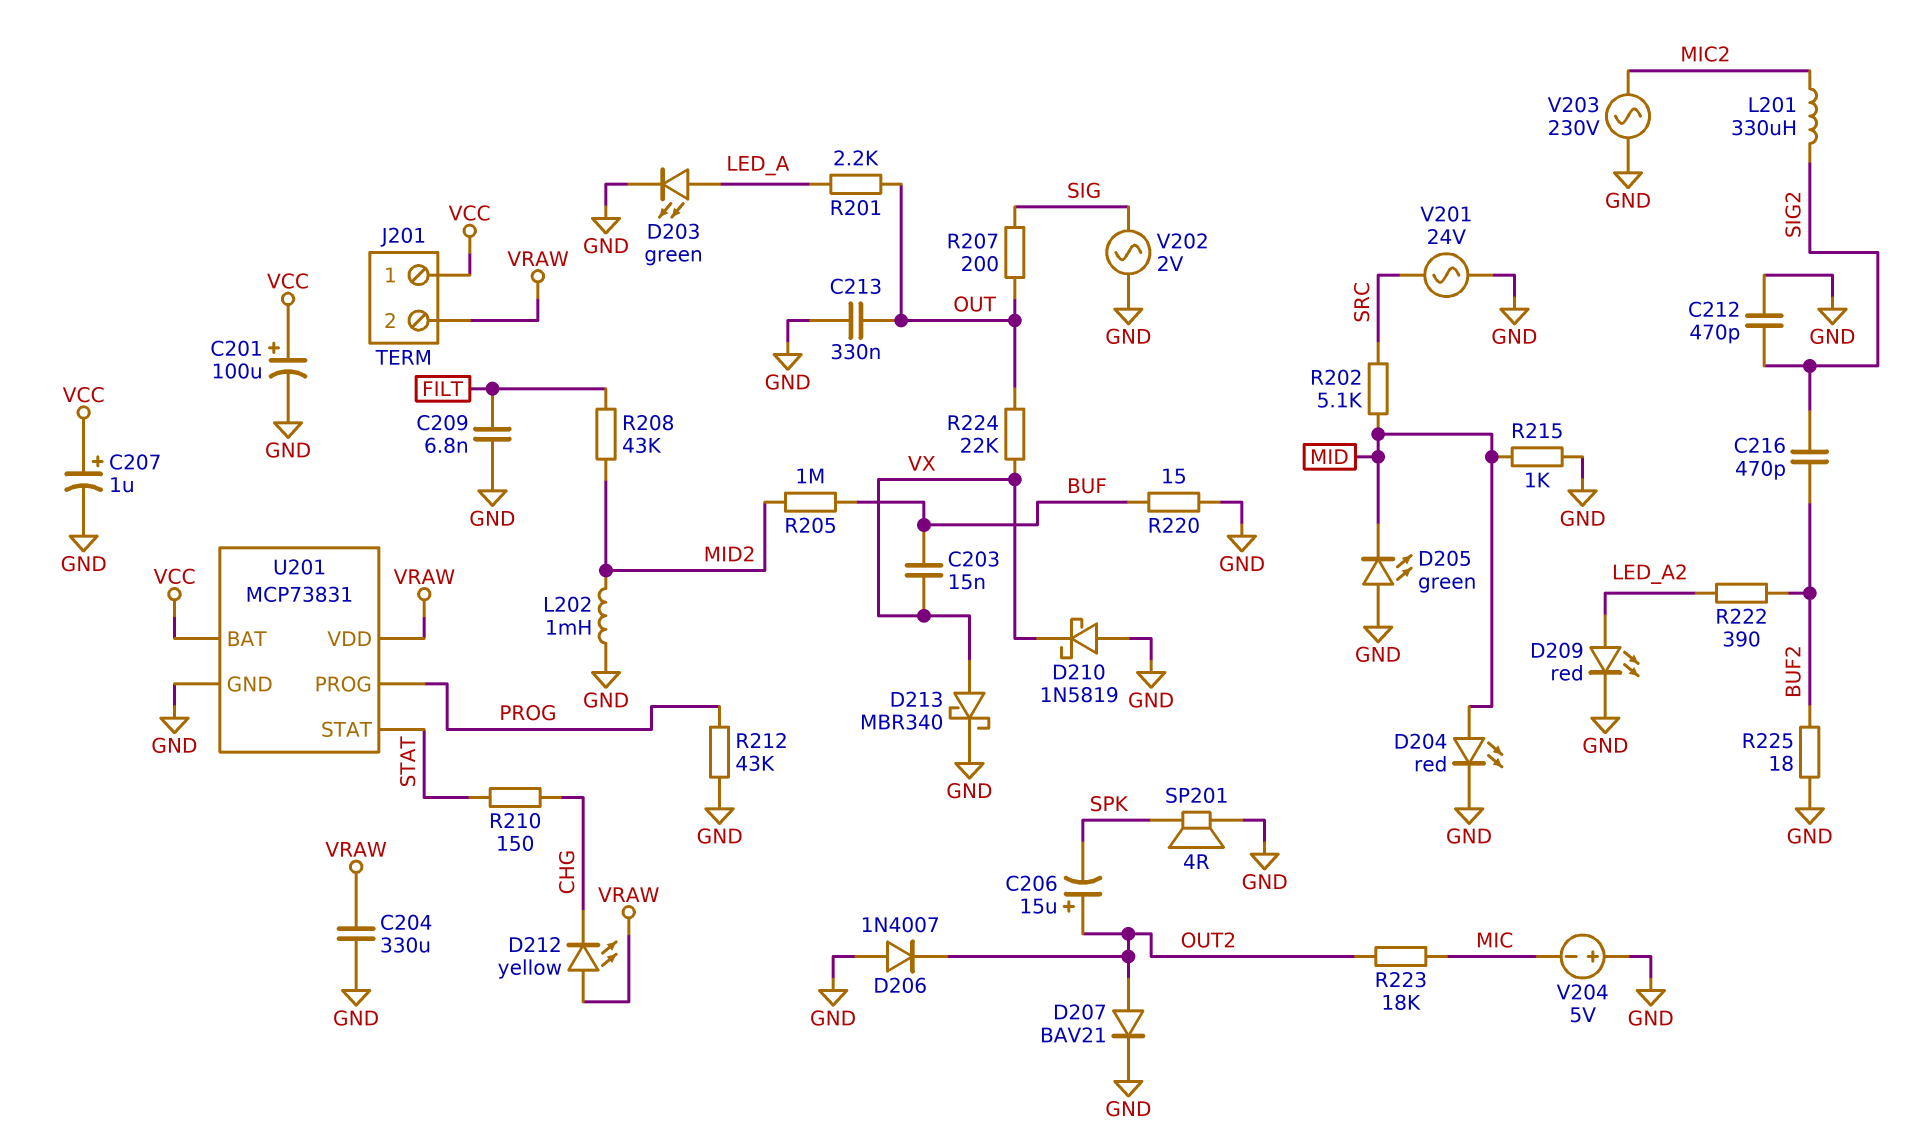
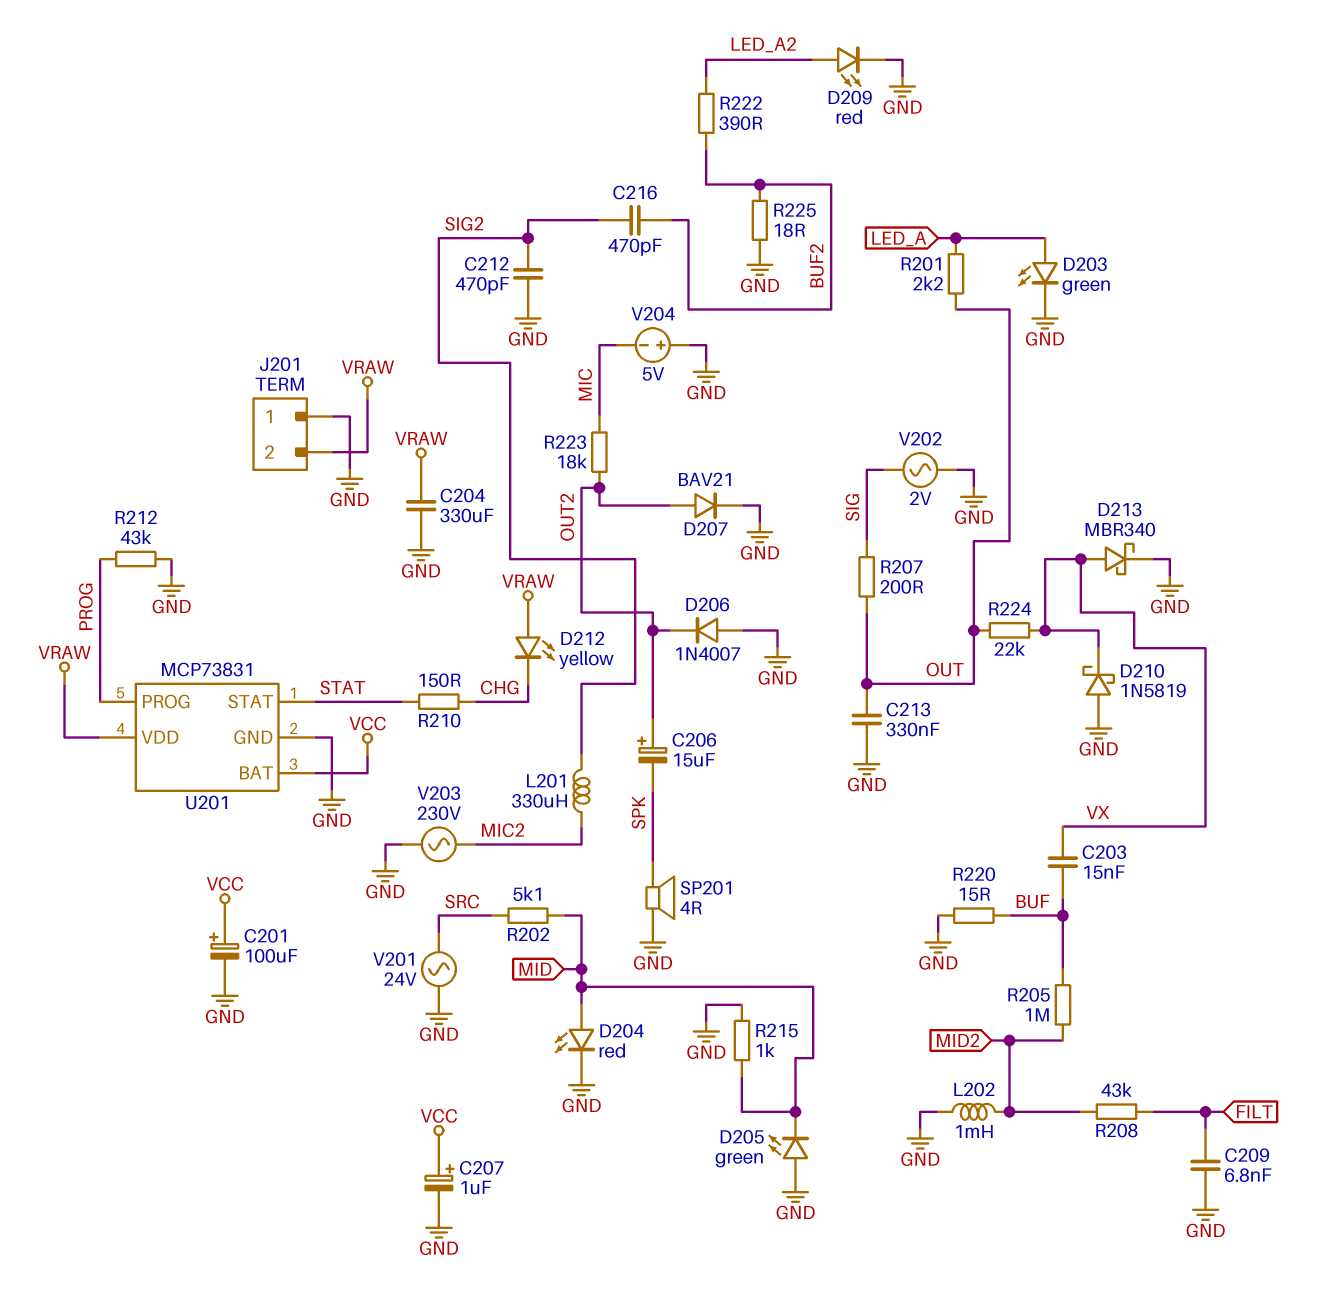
J201 pin 1: VCC -> GND

